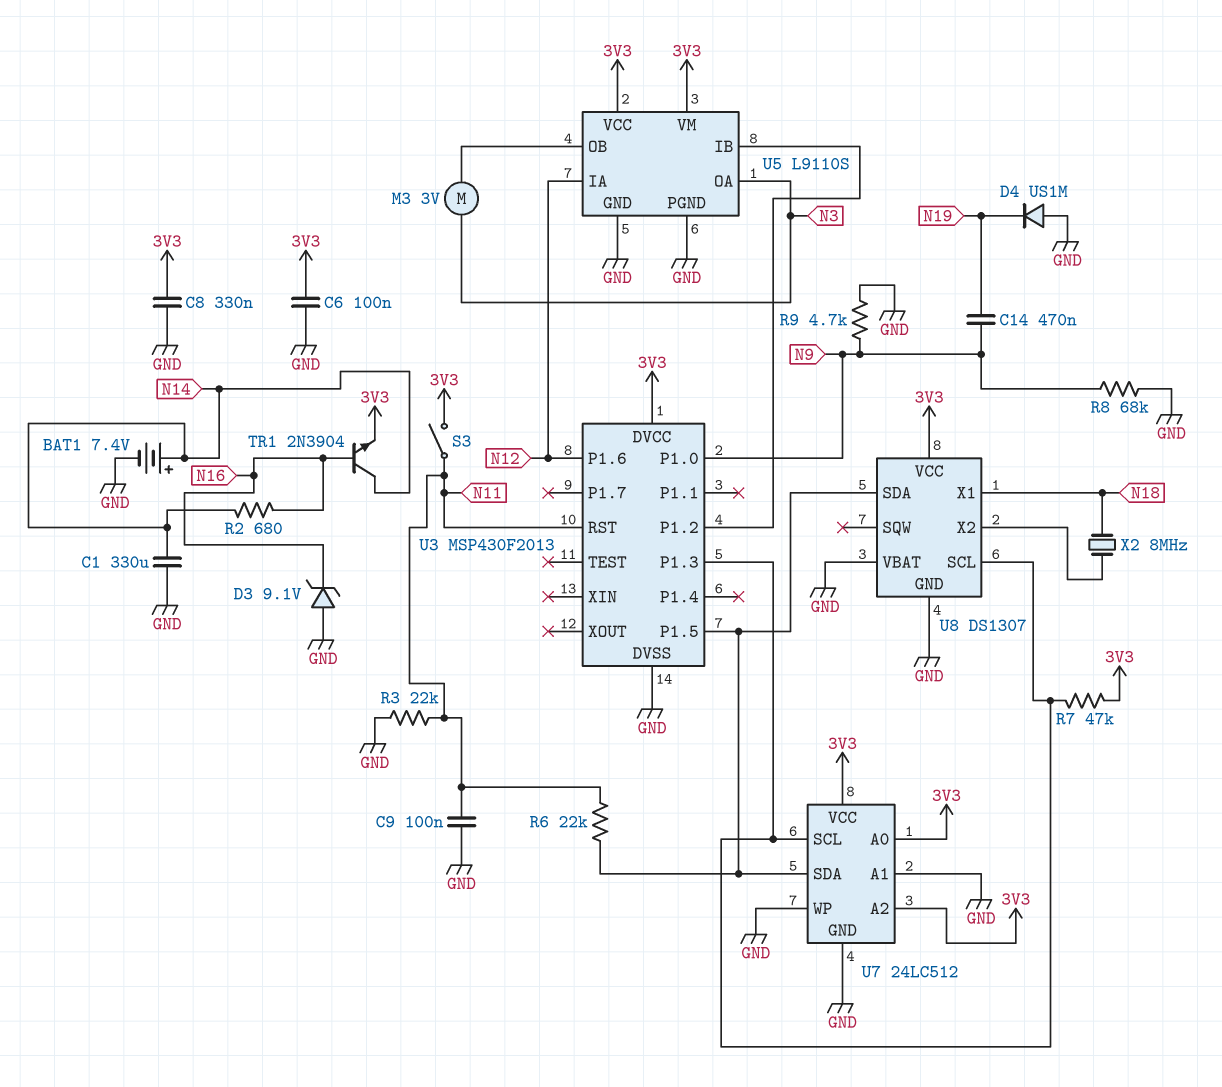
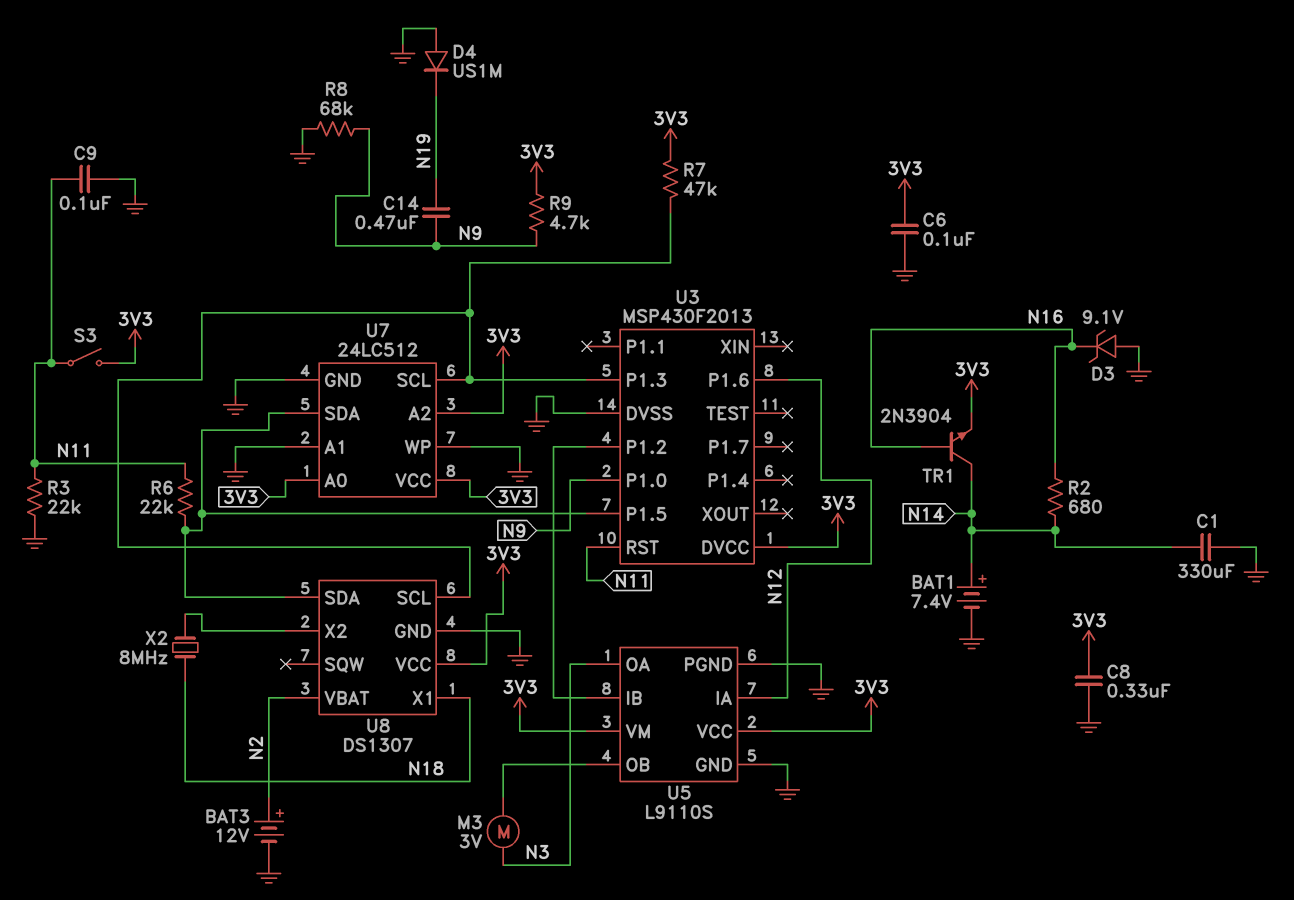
BAT3: none -> 12V (plus N2, minus GND)
R9: 4.7k (GND, N9) -> 4.7k (3V3, N9)
U8 pin VBAT: GND -> N2

